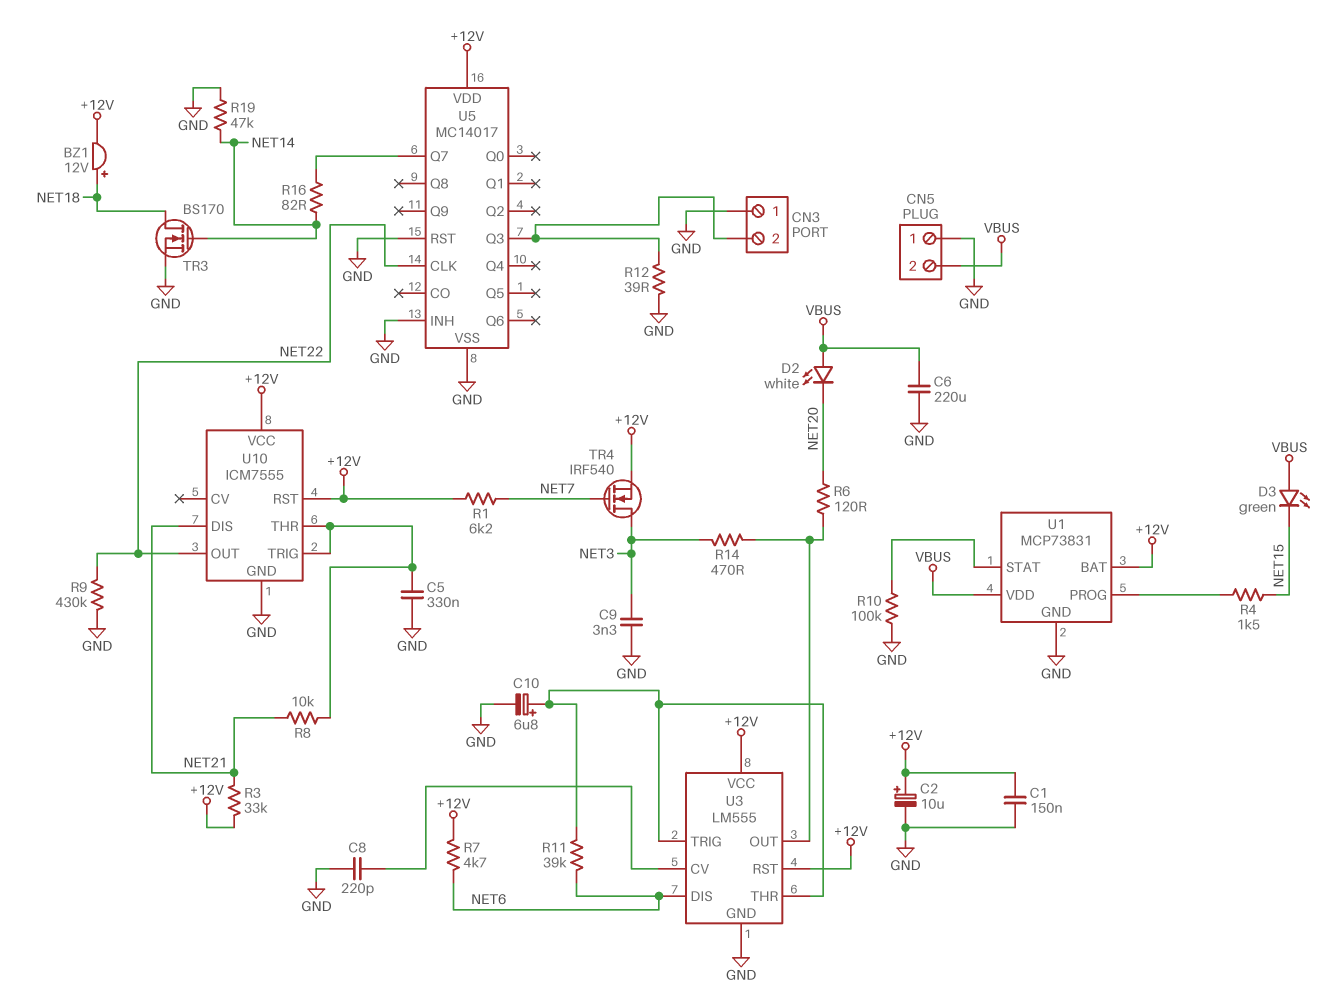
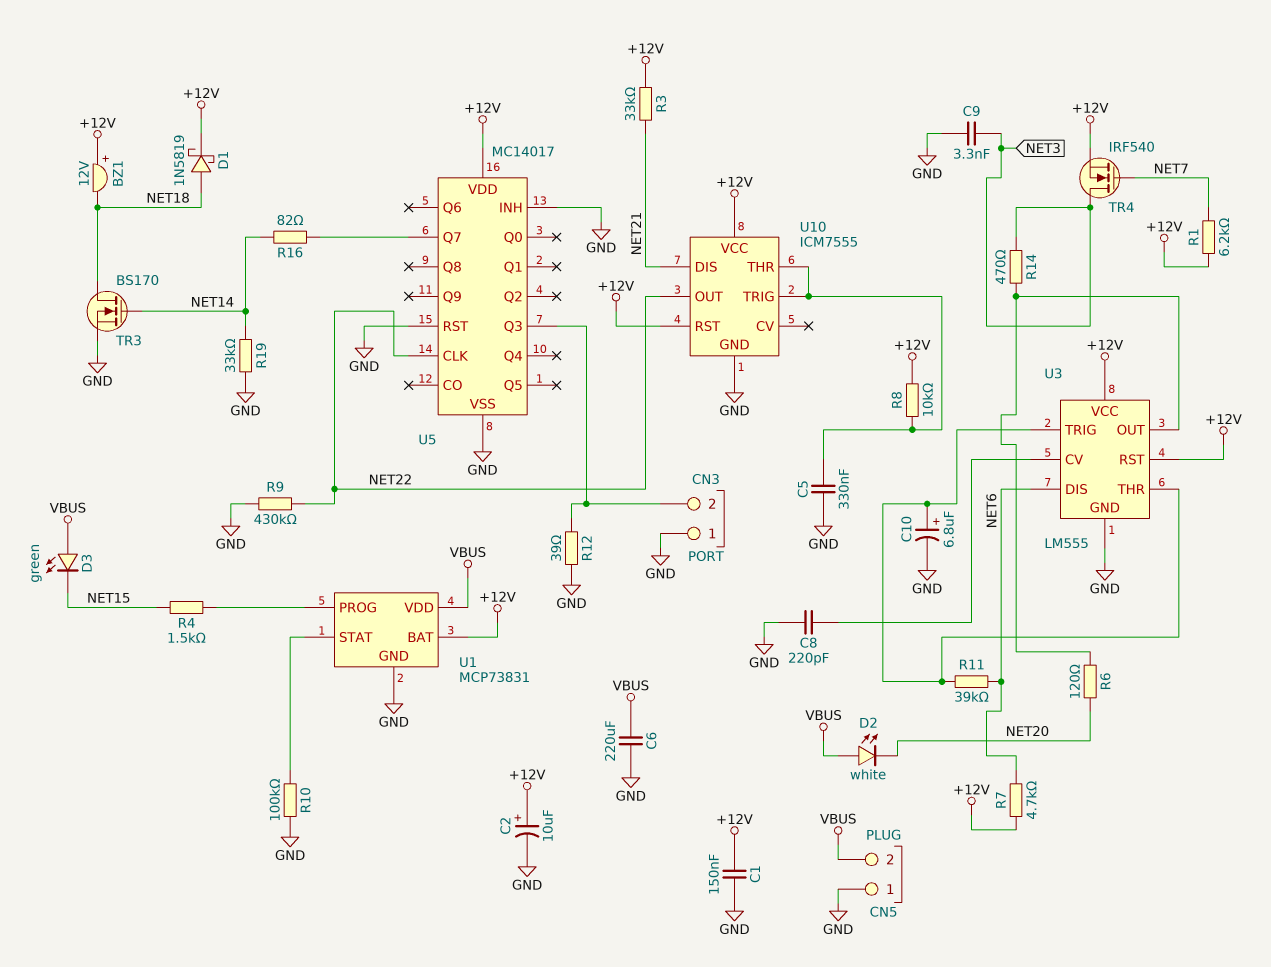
BZ1: buzzer 12V (plus NET18, minus +12V) -> buzzer 12V (plus +12V, minus NET18)
D1: none -> schottky 1N5819 (A NET18, K +12V)
R8: 10k (NET21, U10/THR) -> 10k (+12V, U10/THR)
R19: 47k (GND, NET14) -> 33k (GND, NET14)

